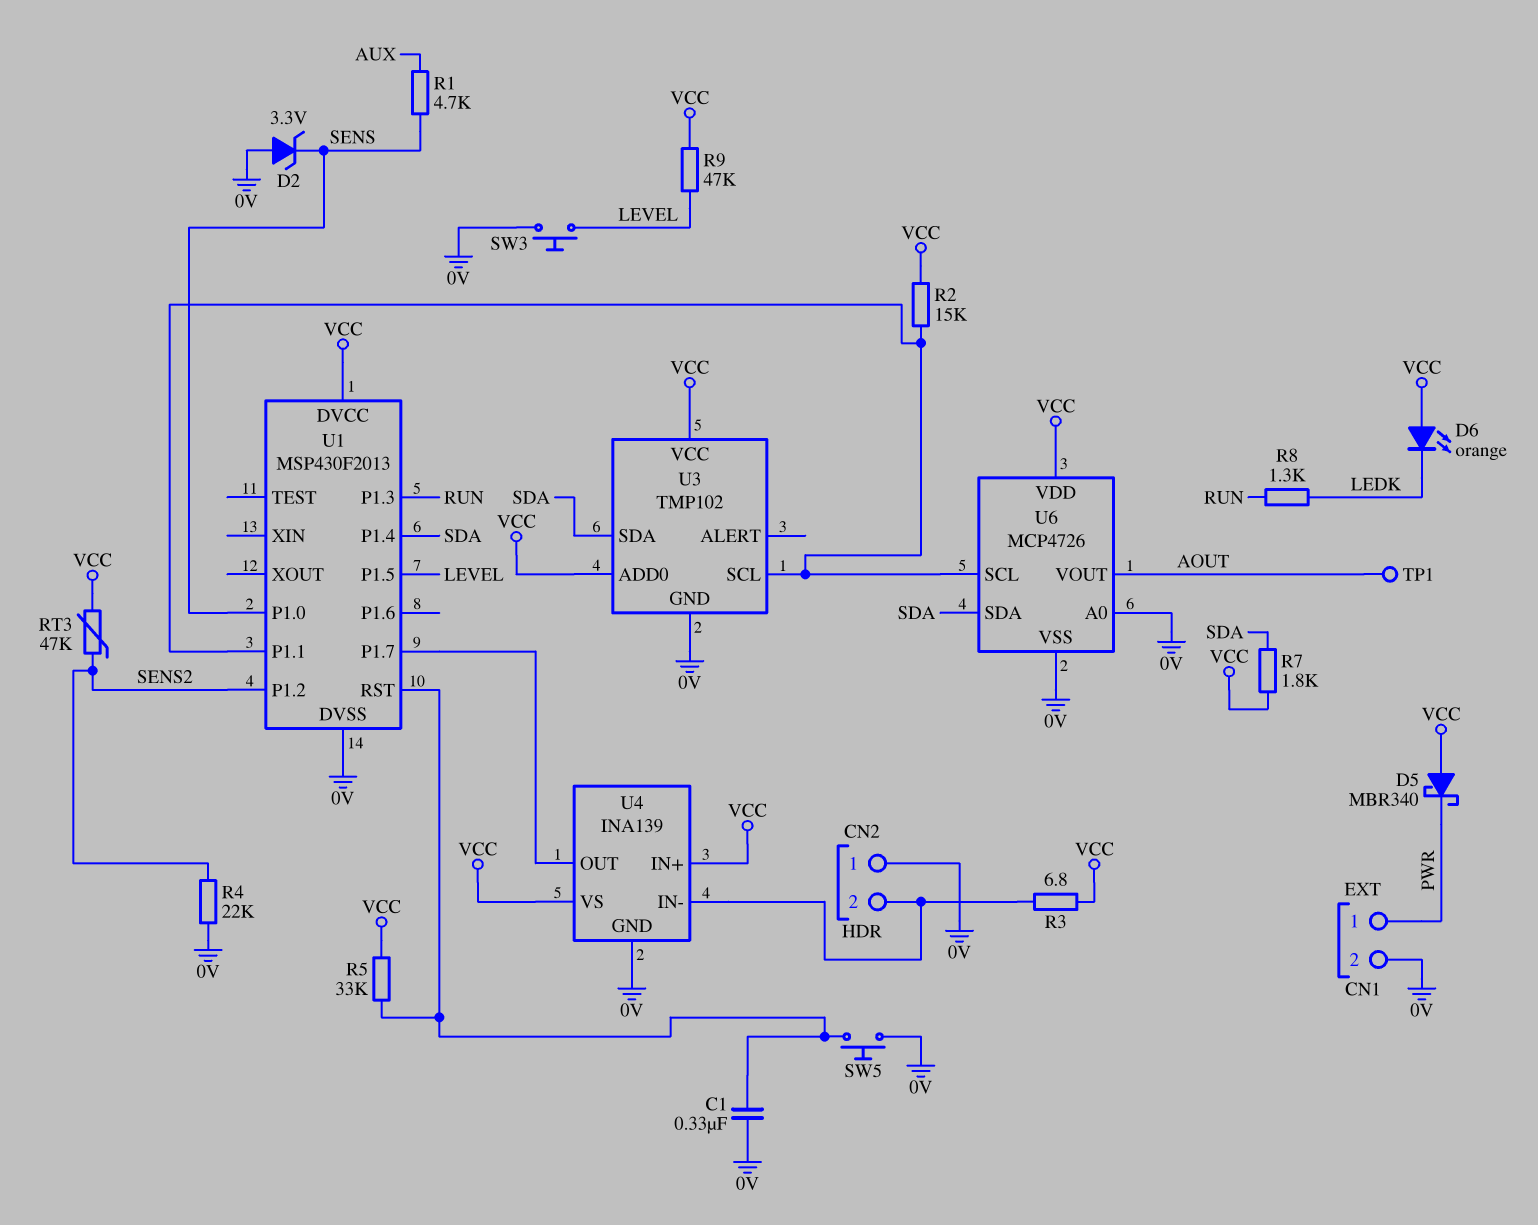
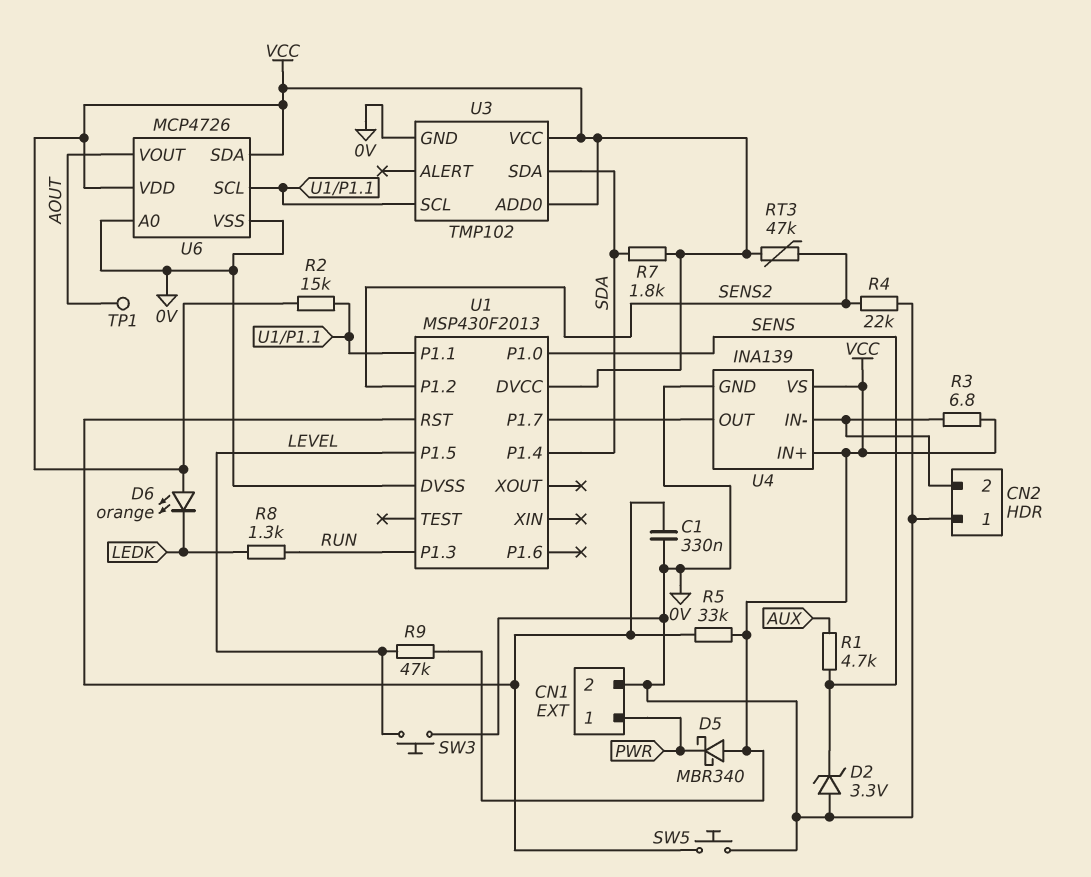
U6 pin SDA: SDA -> VCC

